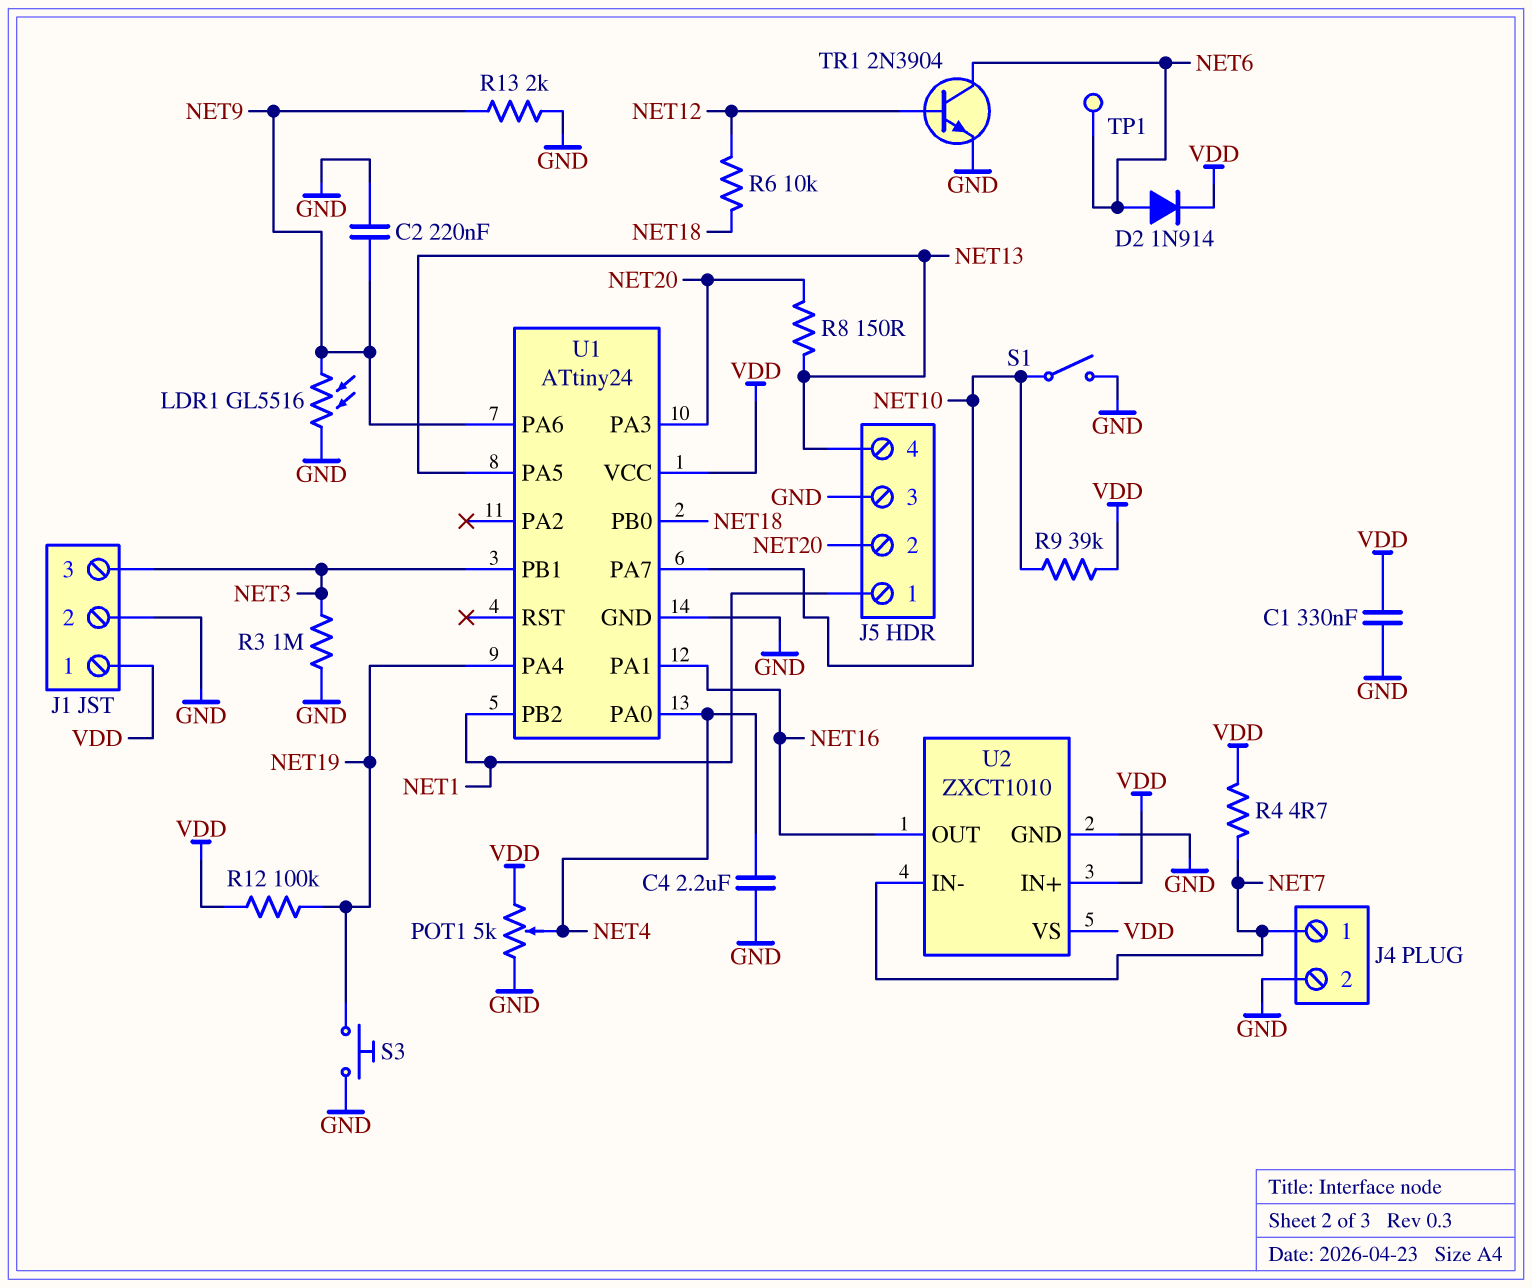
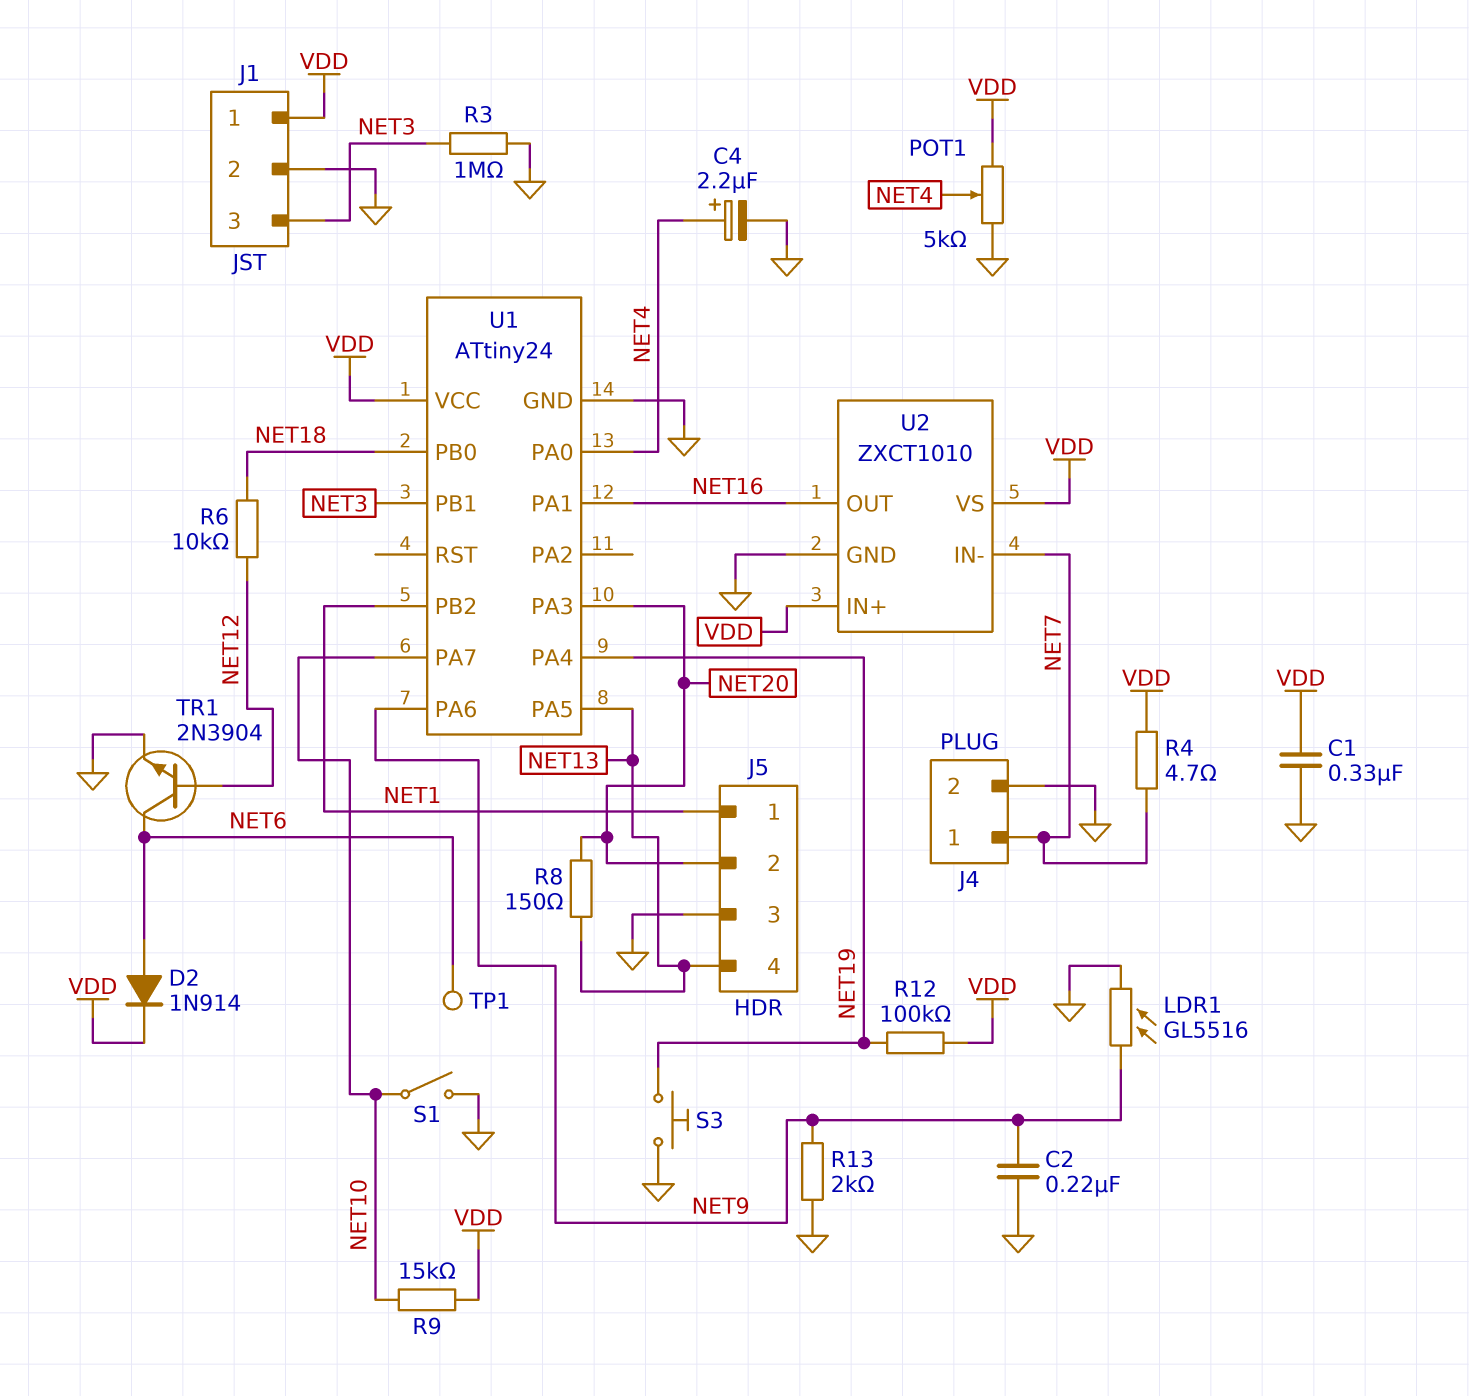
C4: 2.2uF (GND, NET4) -> 2.2uF (plus NET4, minus GND)
R9: 39k (NET10, VDD) -> 15k (NET10, VDD)

